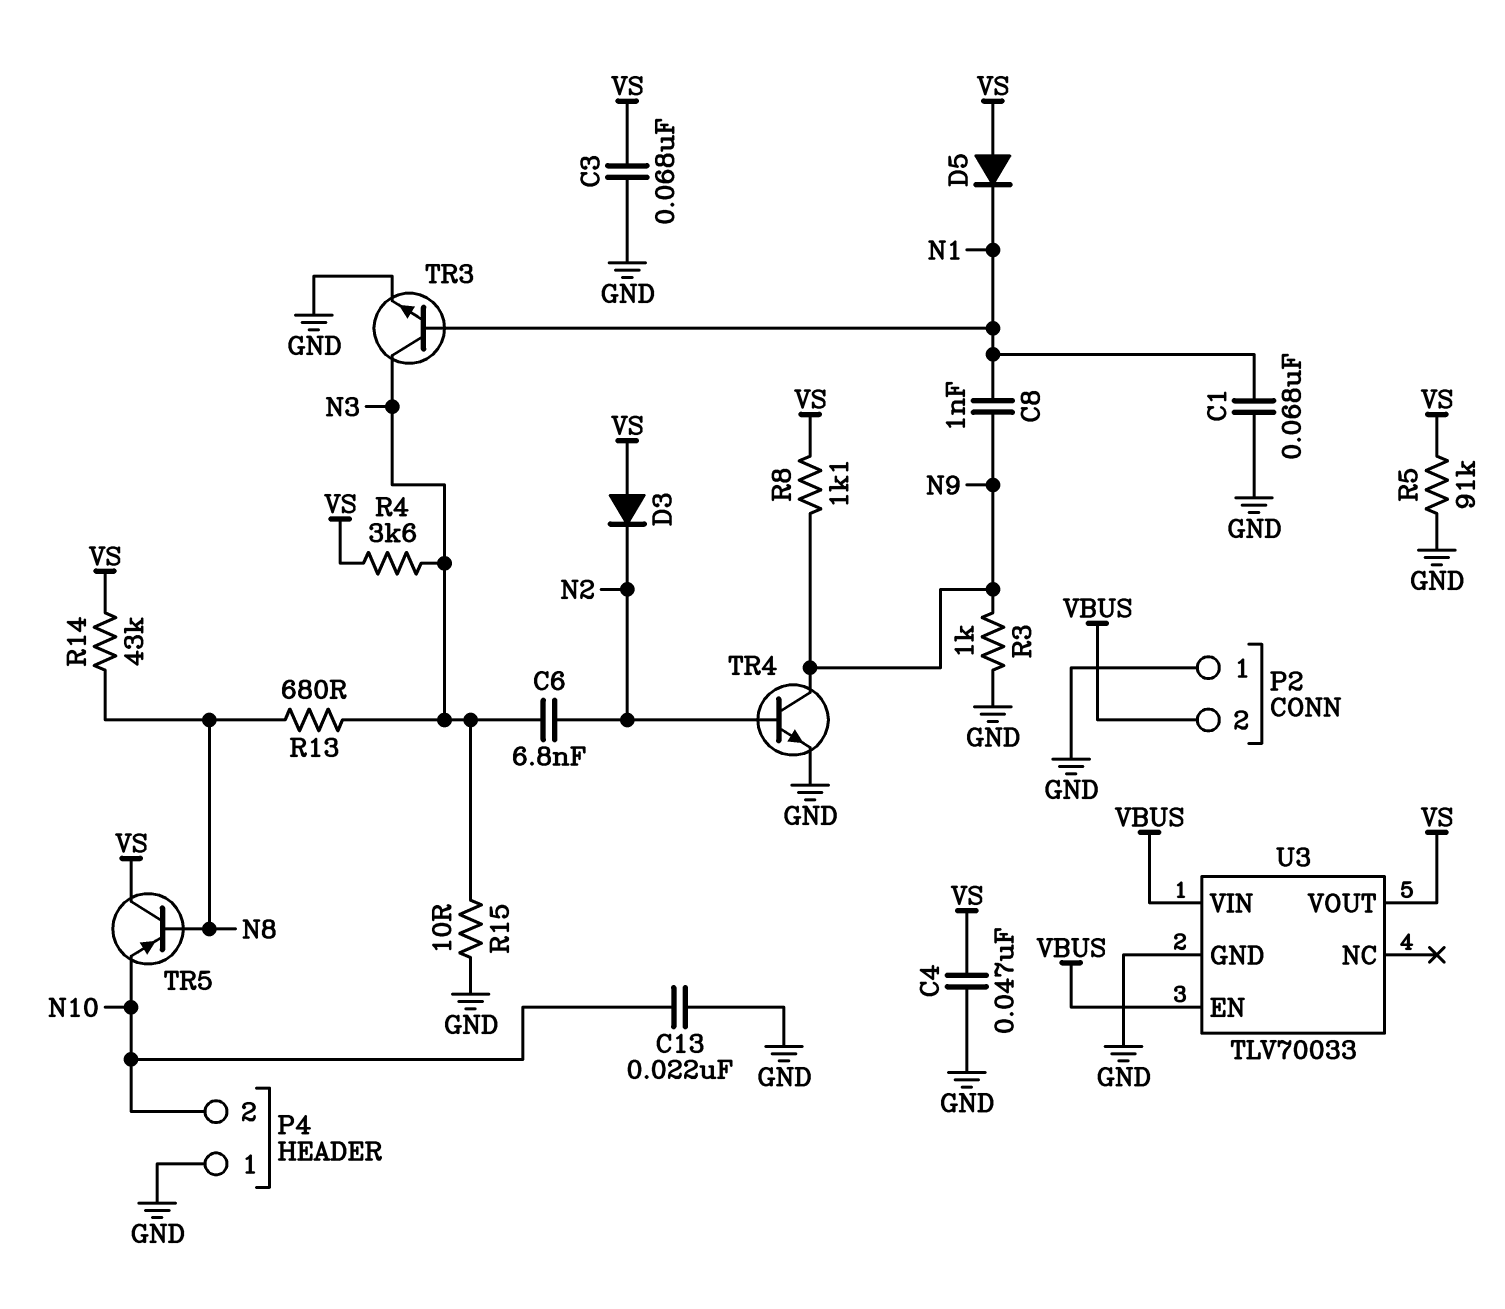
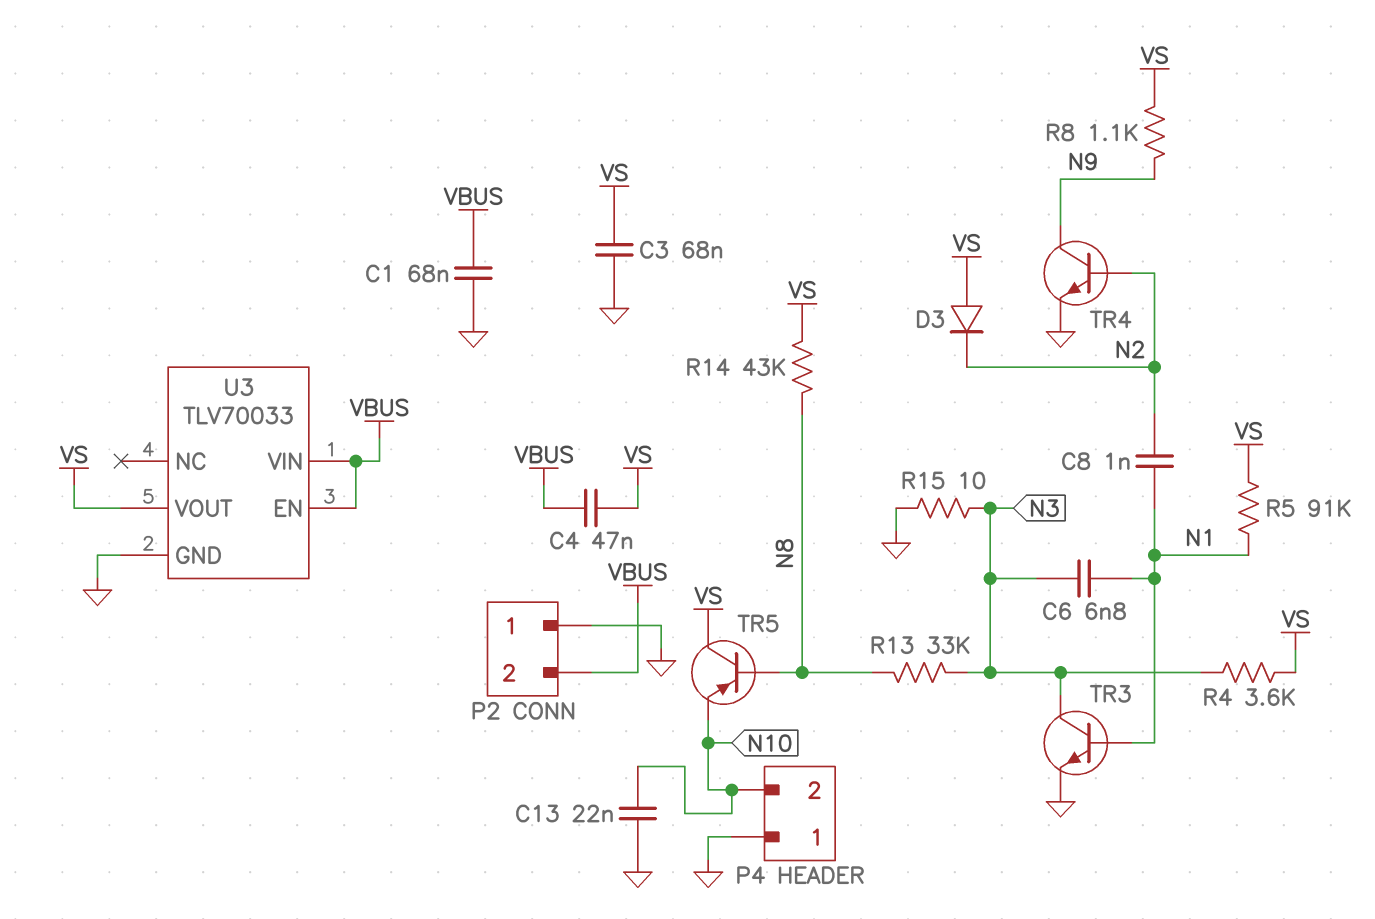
C1: 68nF (GND, N1) -> 68nF (GND, VBUS)
C4: 47nF (GND, VS) -> 47nF (VBUS, VS)
C6: 6.8nF (N2, N3) -> 6.8nF (N1, N3)
C8: 1nF (N1, N9) -> 1nF (N1, N2)
D5: diode (A VS, K N1) -> none
R3: 1k (GND, N9) -> none
R5: 91k (GND, VS) -> 91k (N1, VS)
R13: 680 (N3, N8) -> 33k (N3, N8)

